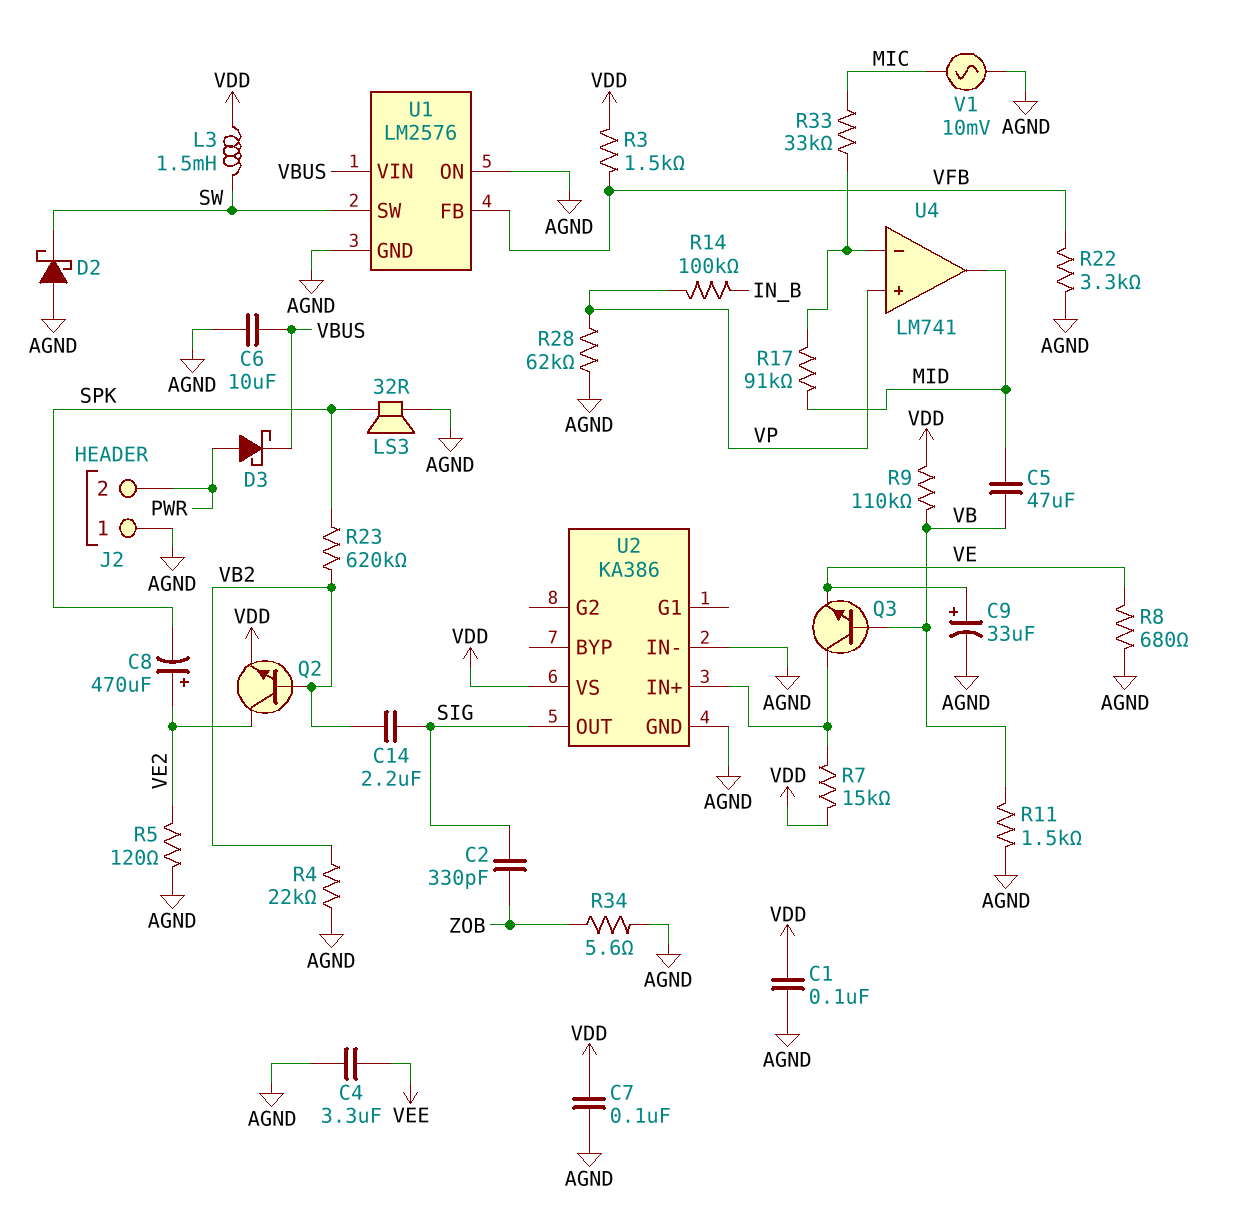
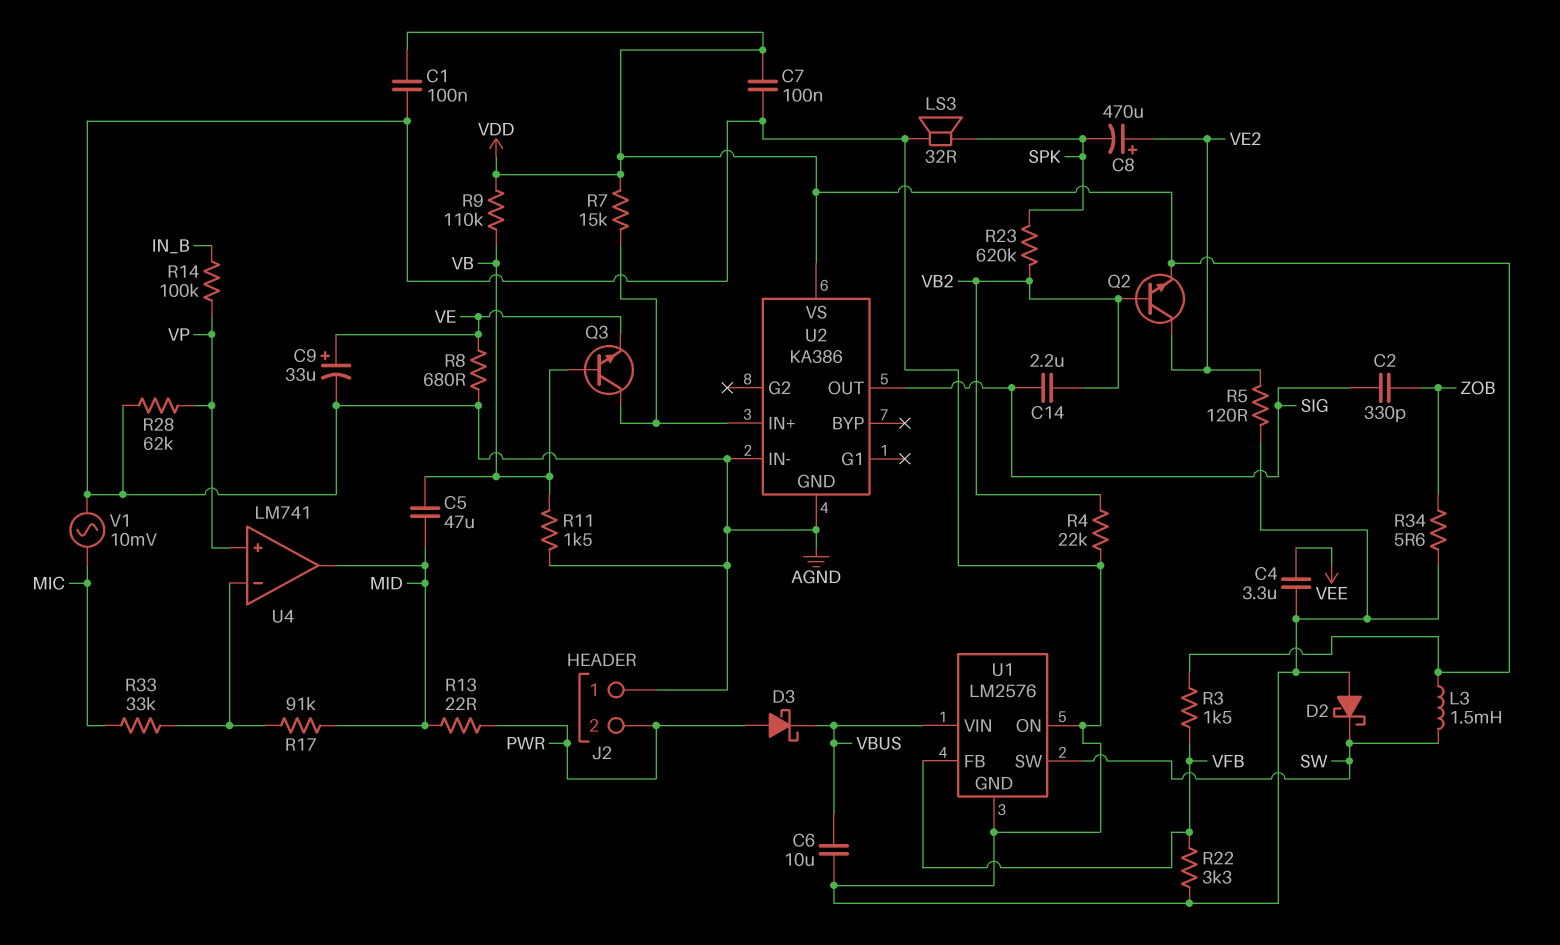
R13: none -> 22 (MID, PWR)

